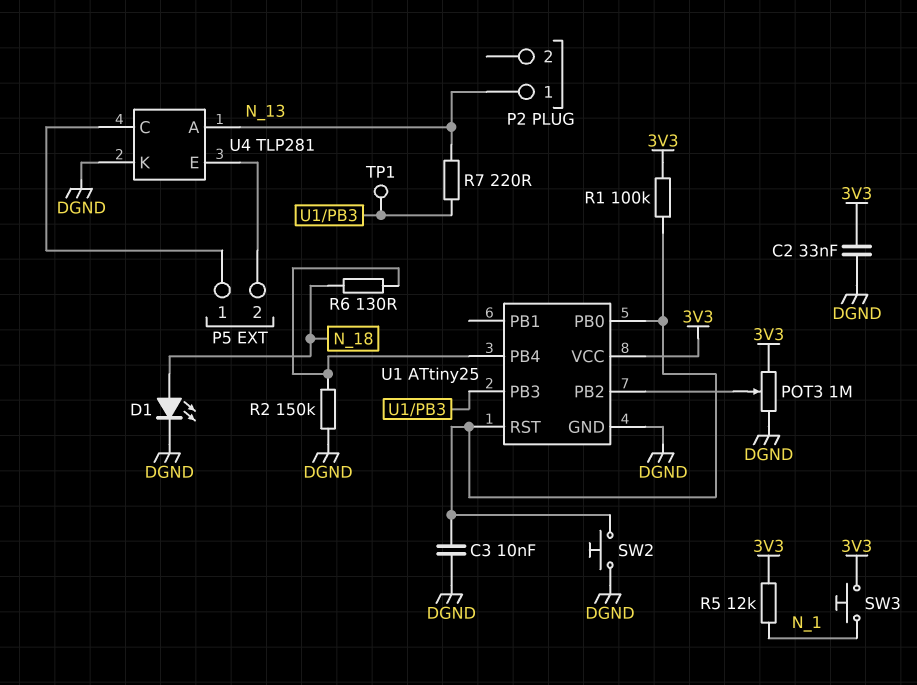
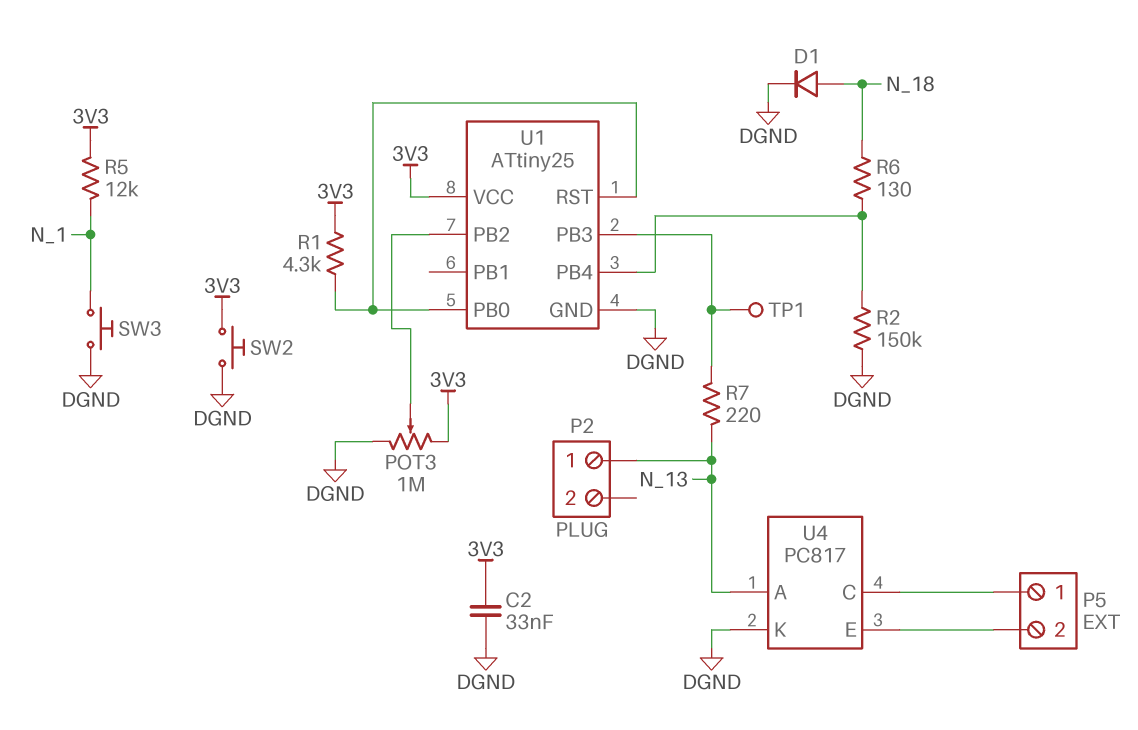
C3: 10nF (DGND, U1/PB0) -> none
D1: LED (A N_18, K DGND) -> diode (A N_18, K DGND)
R1: 100k (3V3, U1/PB0) -> 4.3k (3V3, U1/PB0)
SW2: button (DGND, U1/PB0) -> button (3V3, DGND)
SW3: button (3V3, N_1) -> button (DGND, N_1)
U4: TLP281 -> PC817

